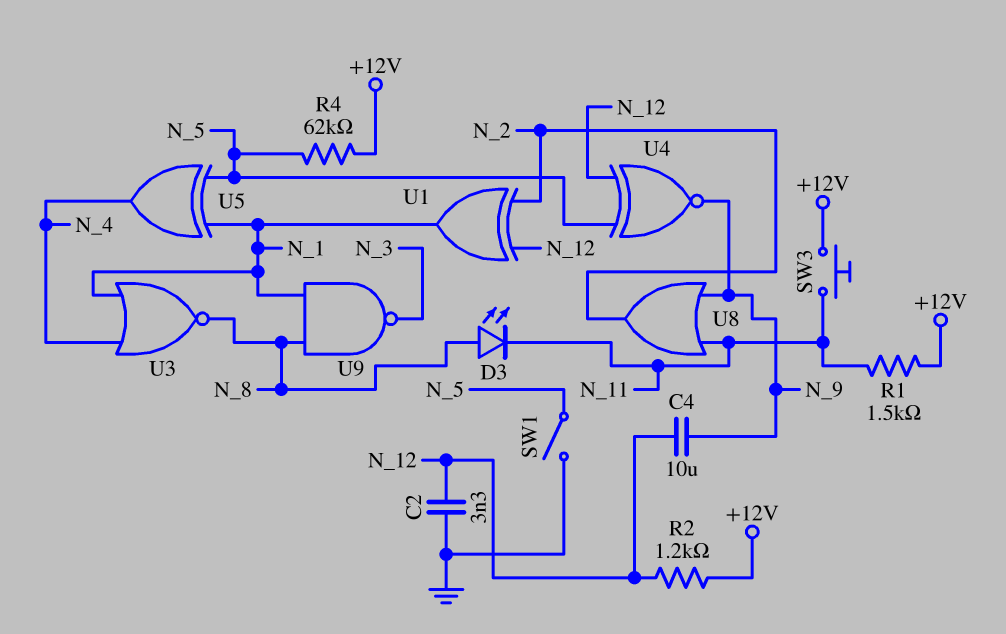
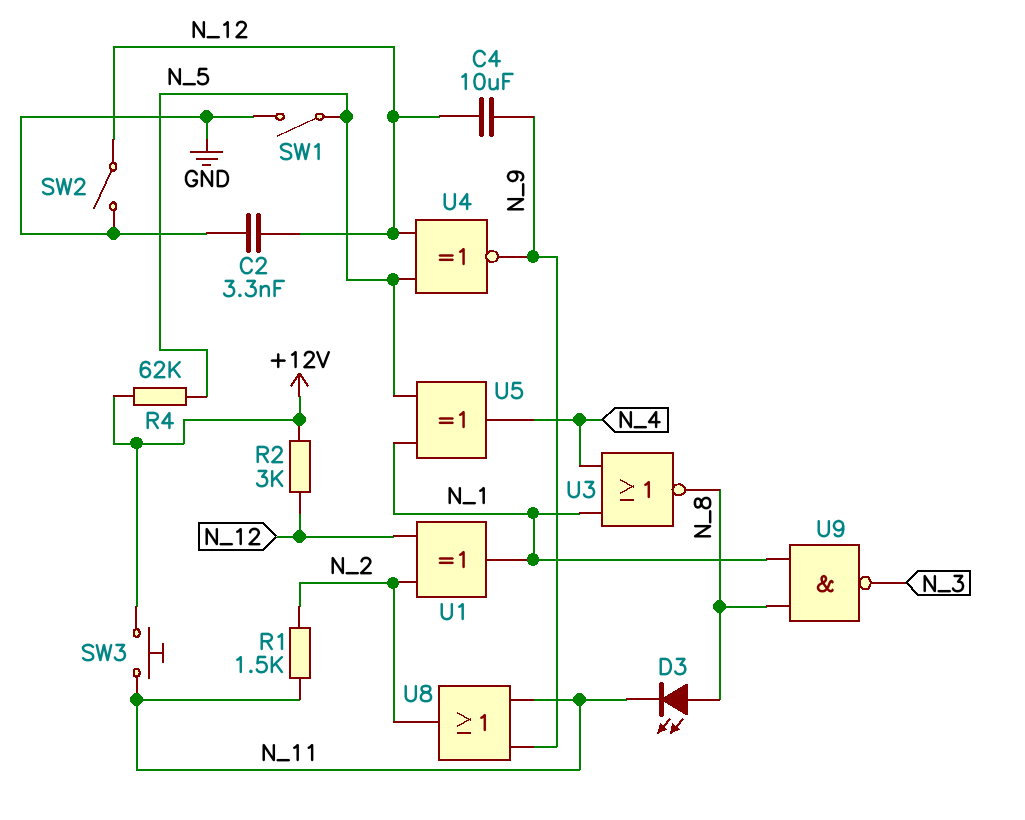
R1: 1.5k (+12V, N_11) -> 1.5k (N_2, N_11)
R2: 1.2k (+12V, N_12) -> 3k (+12V, N_12)
SW2: none -> switch (GND, N_12)

